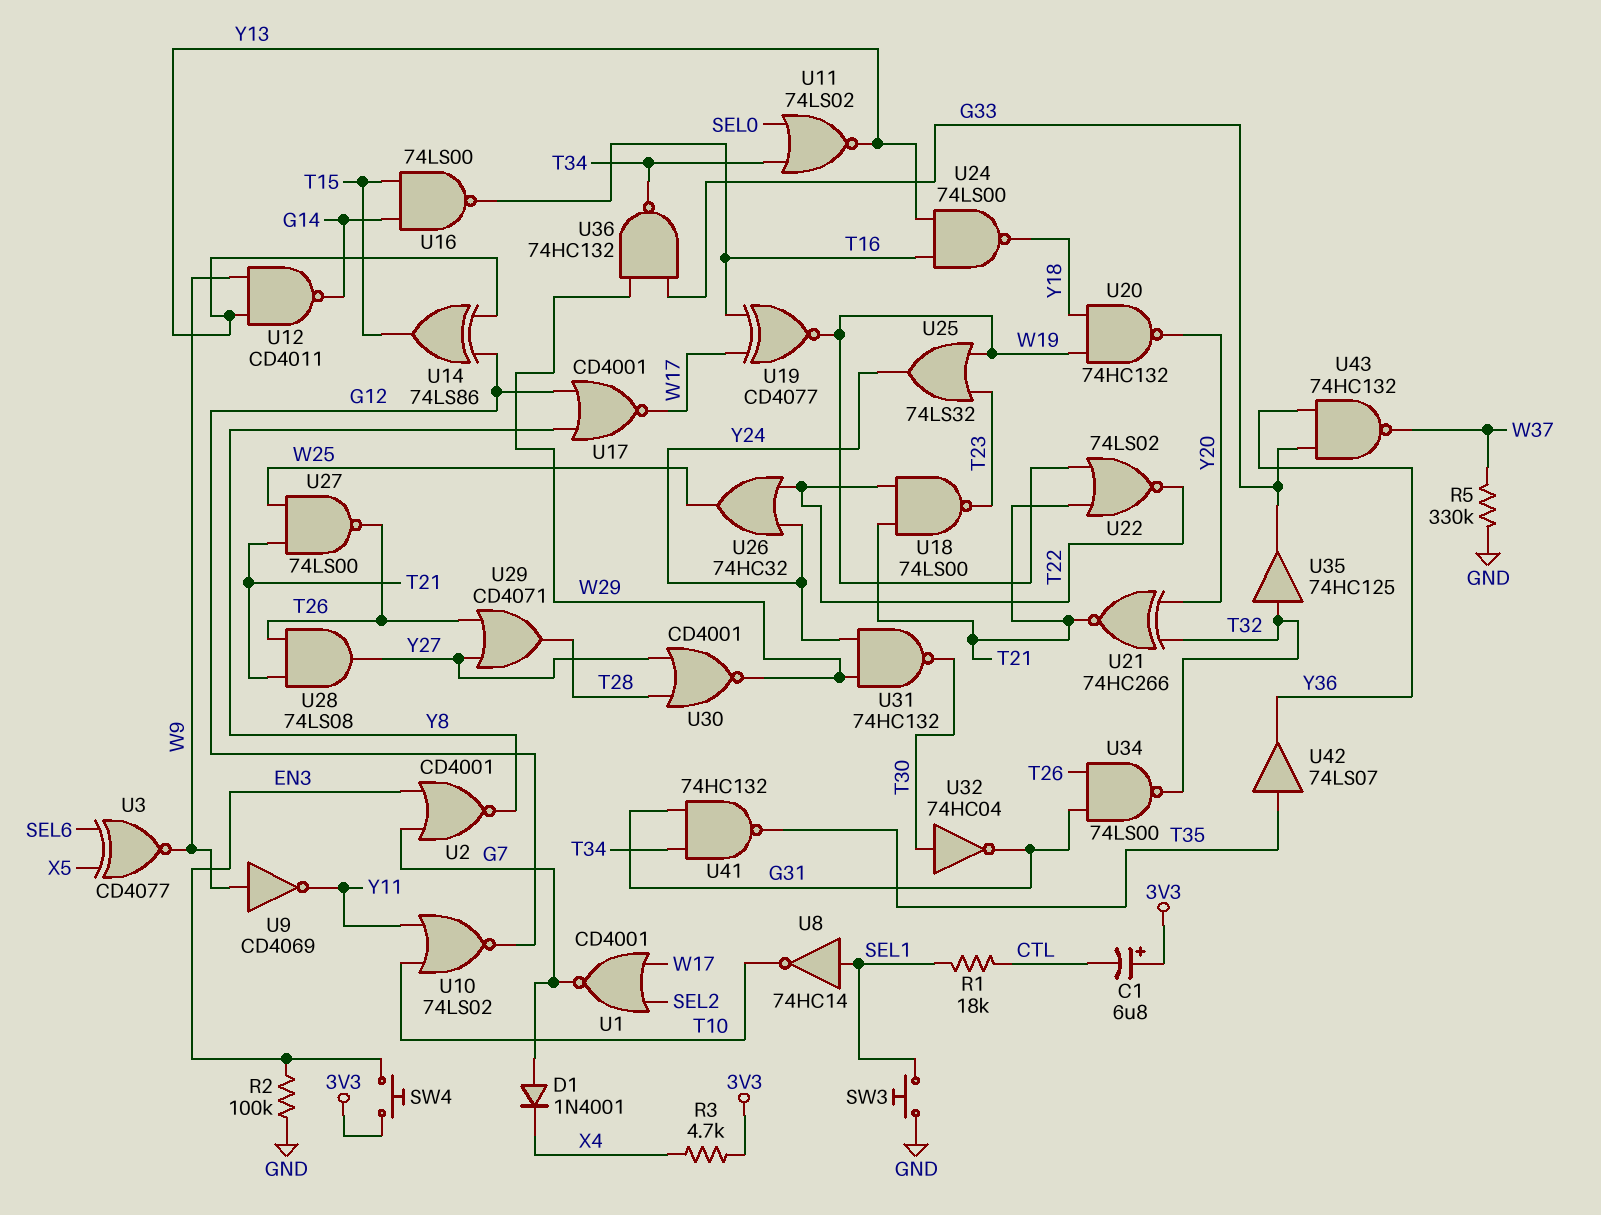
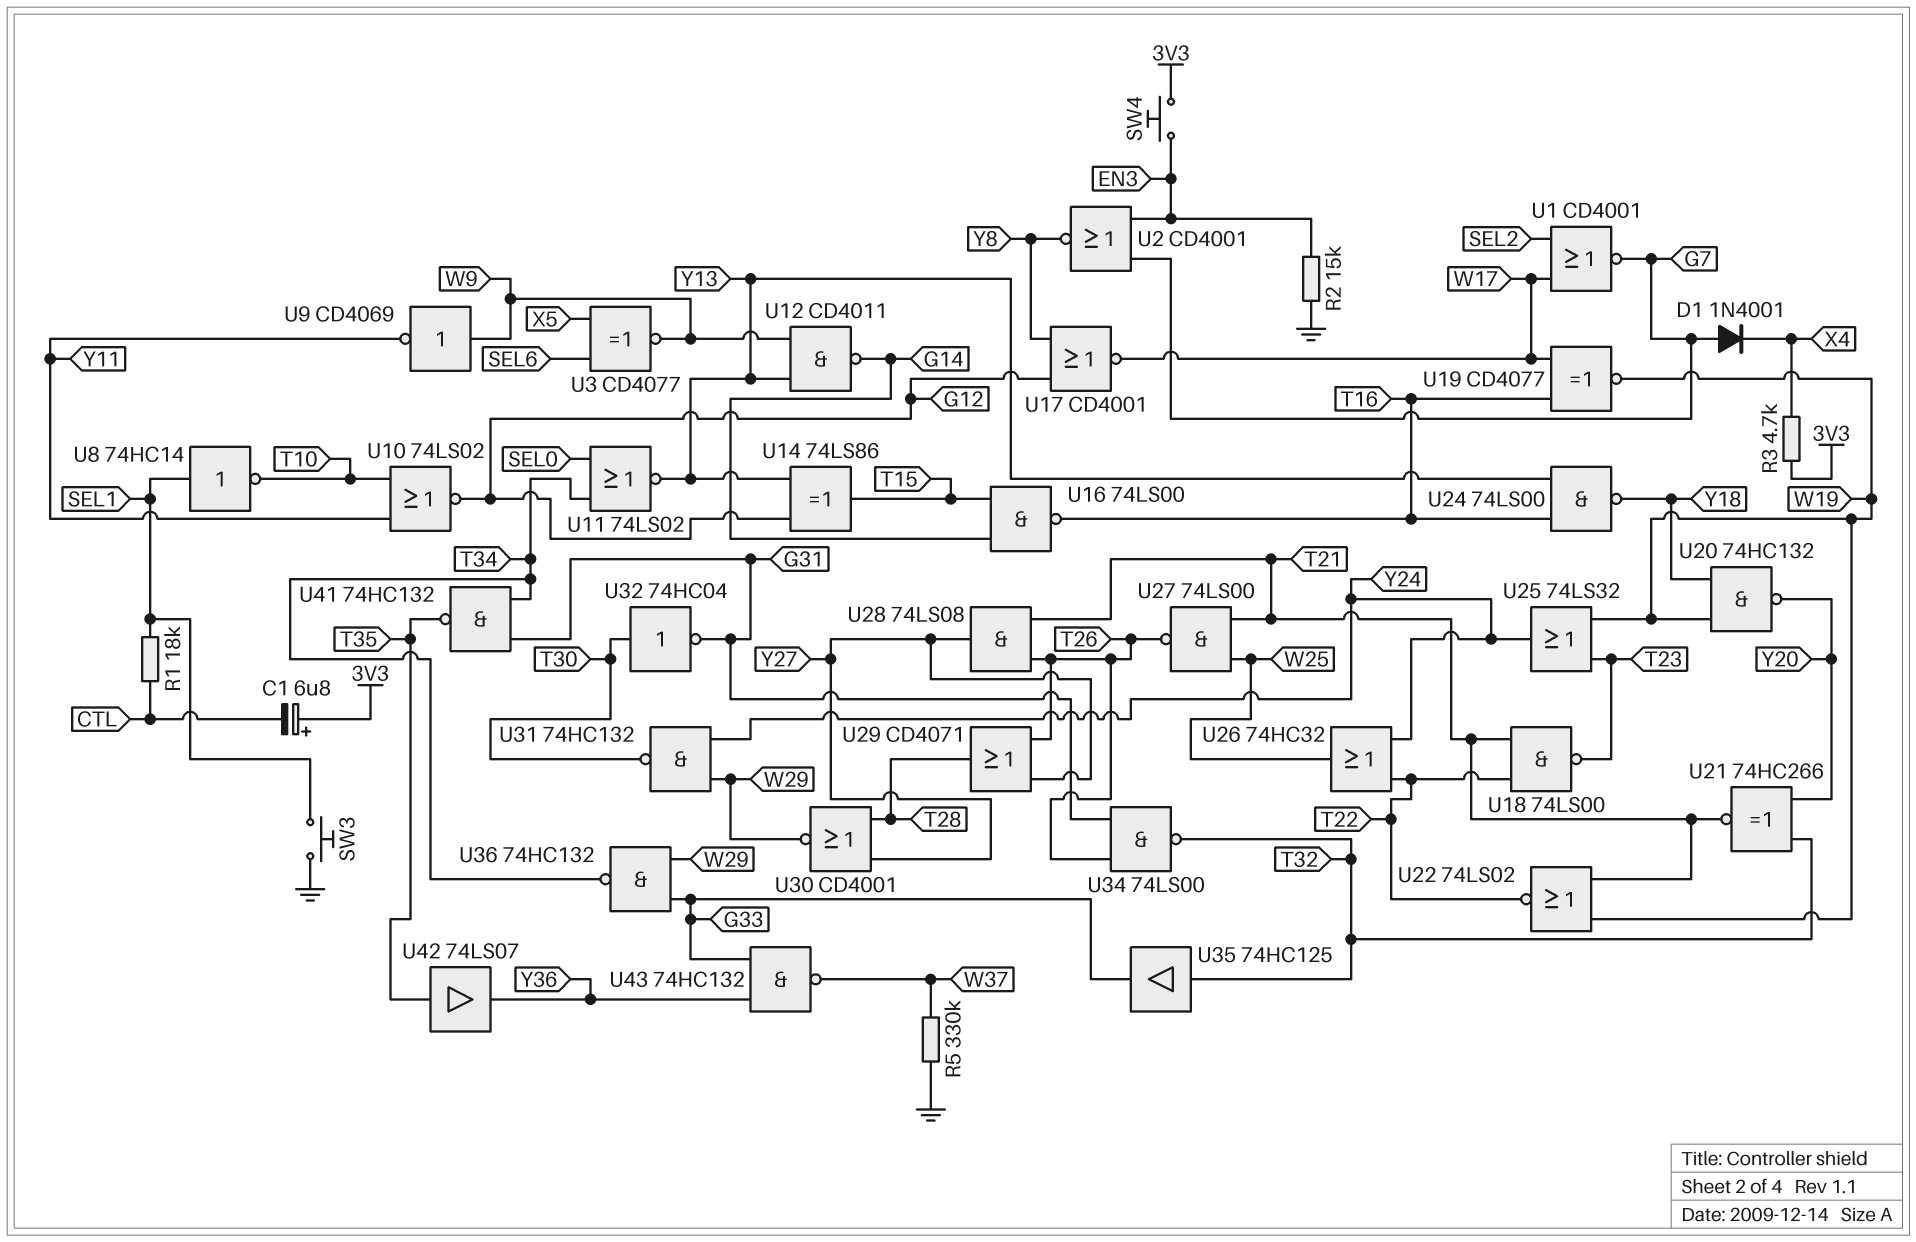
R2: 100k (EN3, GND) -> 15k (EN3, GND)

